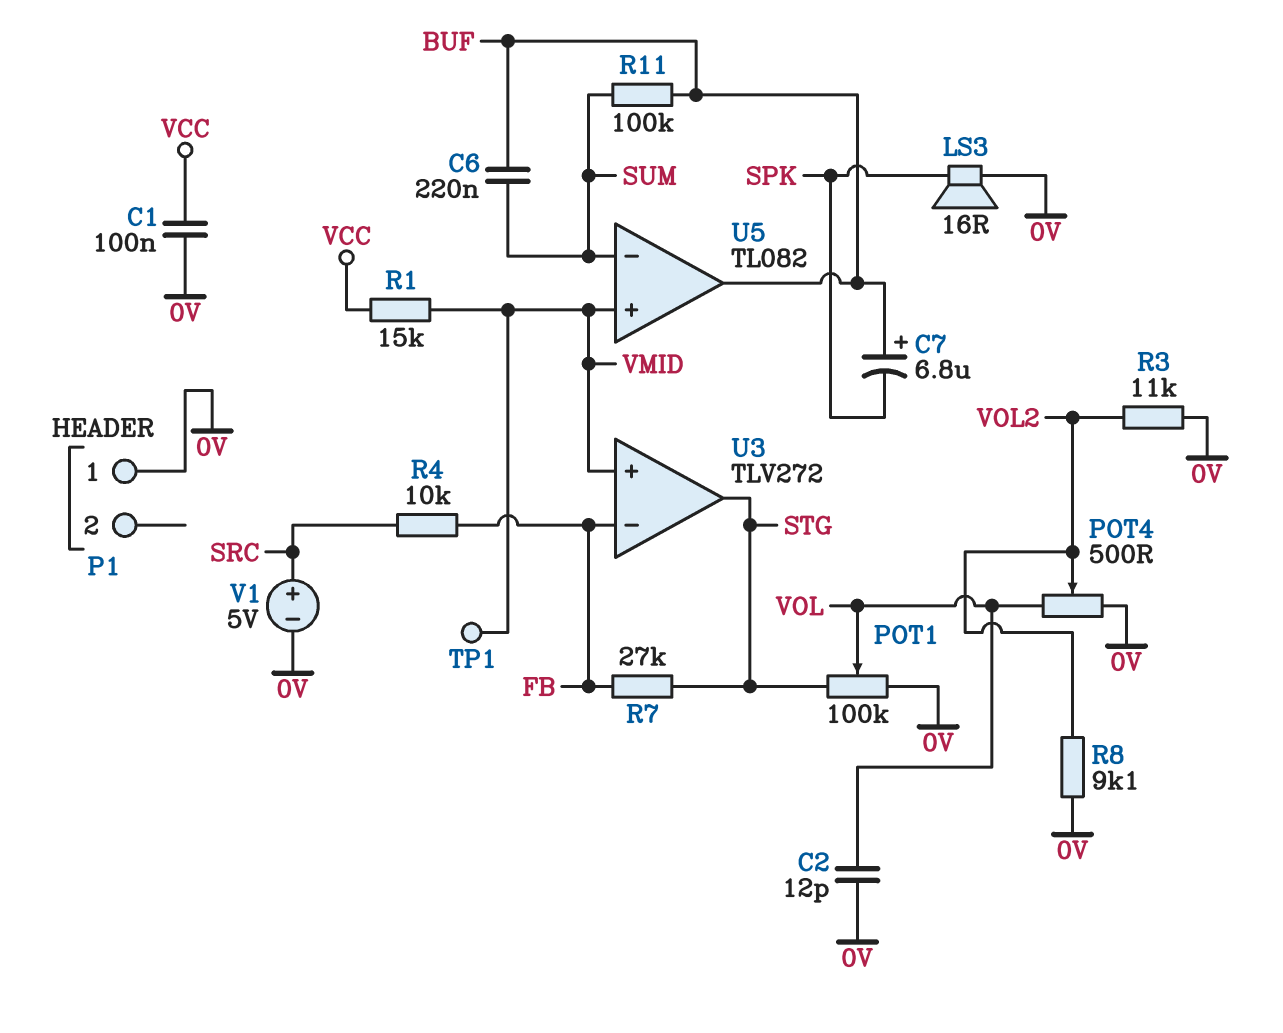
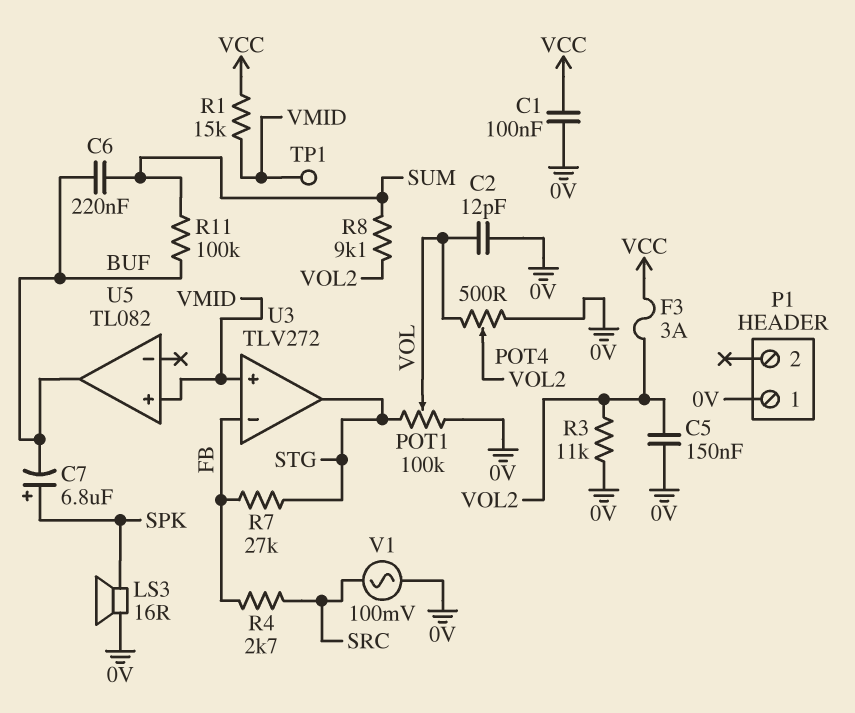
C5: none -> 150nF (0V, VOL2)
C7: 6.8uF (plus BUF, minus SPK) -> 6.8uF (plus SPK, minus BUF)
F3: none -> 3A (VCC, VOL2)
R4: 10k (FB, SRC) -> 2.7k (FB, SRC)
R8: 9.1k (0V, VOL2) -> 9.1k (SUM, VOL2)
U5 pin in-: SUM -> none
V1: 5V (plus SRC, minus 0V) -> AC 100mV (0V, SRC)

